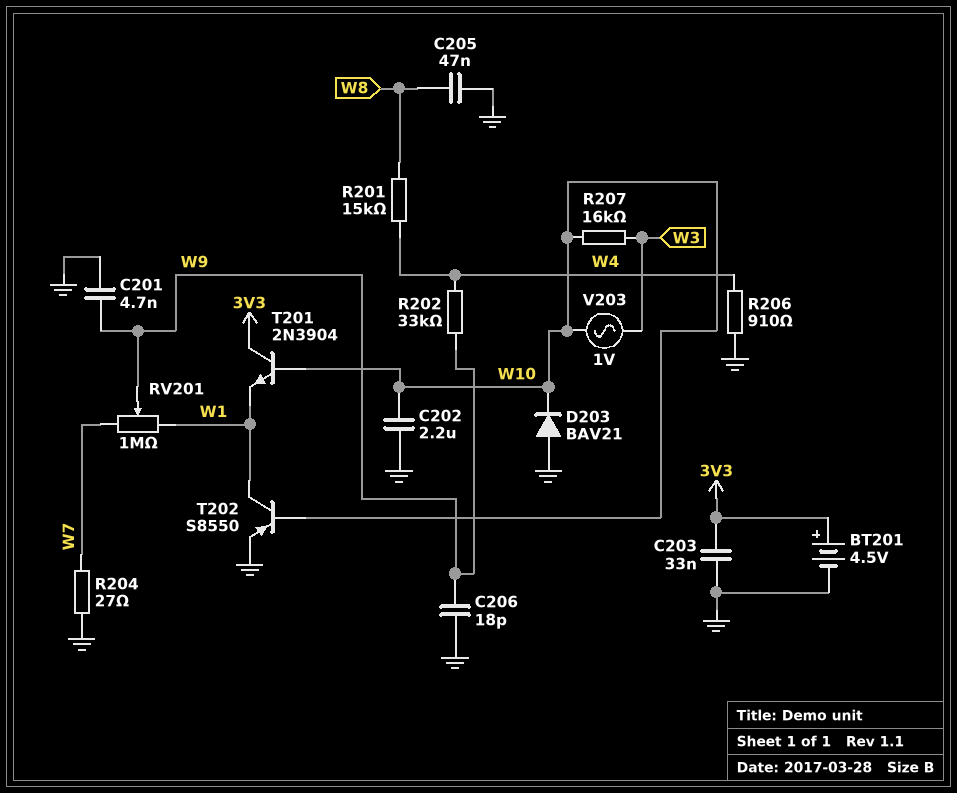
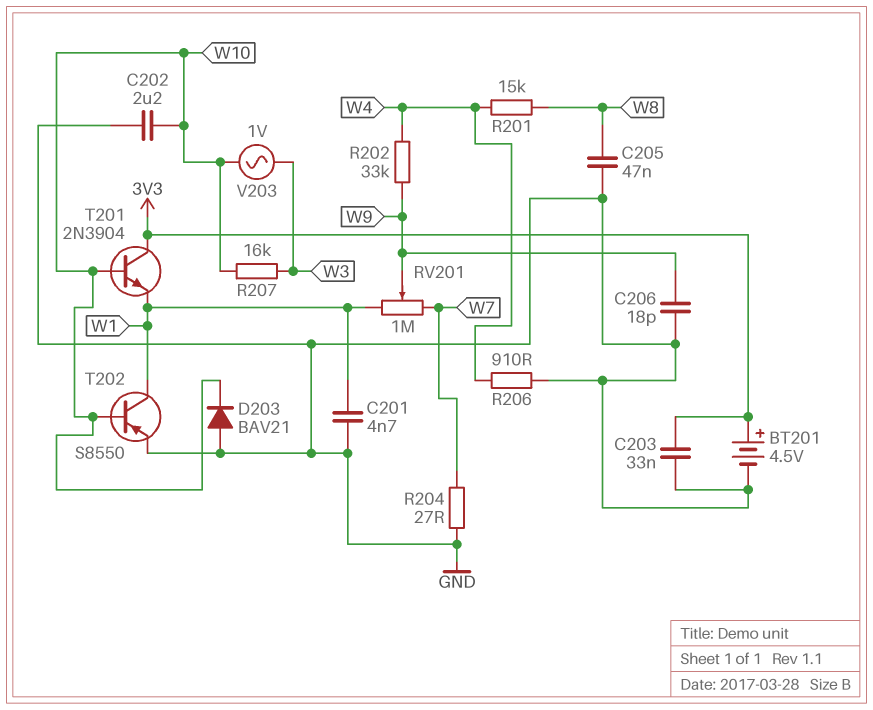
C201: 4.7nF (GND, W9) -> 4.7nF (GND, W1)

